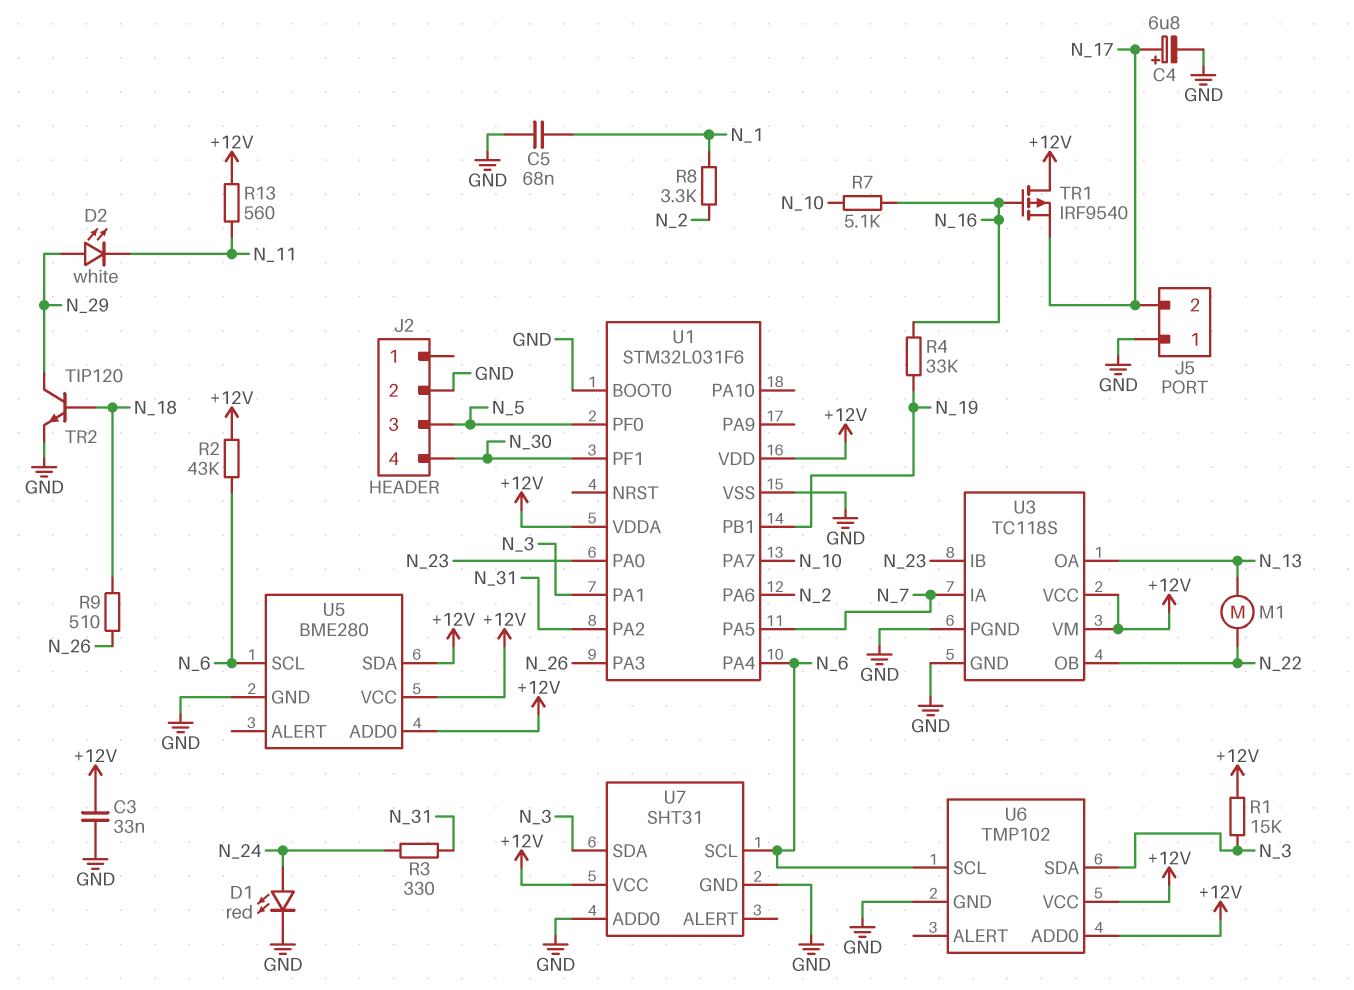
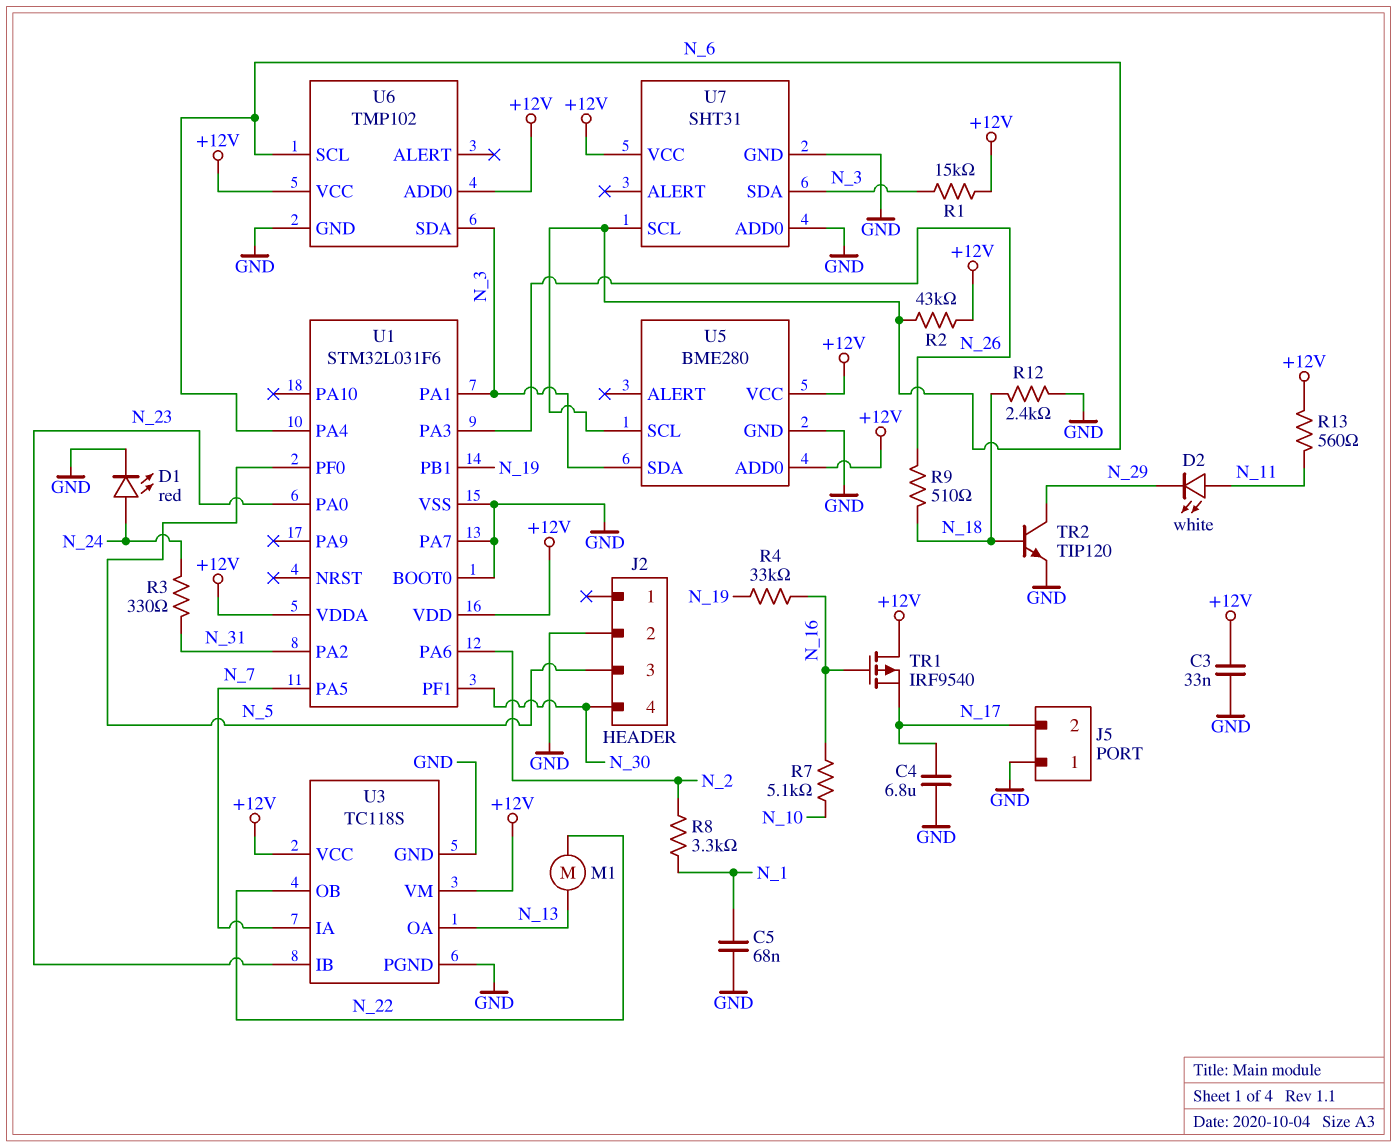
C4: 6.8uF (plus N_17, minus GND) -> 6.8uF (GND, N_17)
D2: LED white (A N_29, K N_11) -> LED white (A N_11, K N_29)
R12: none -> 2.4k (GND, N_18)
U1 pin PA7: N_10 -> GND
U5 pin SDA: +12V -> N_3

